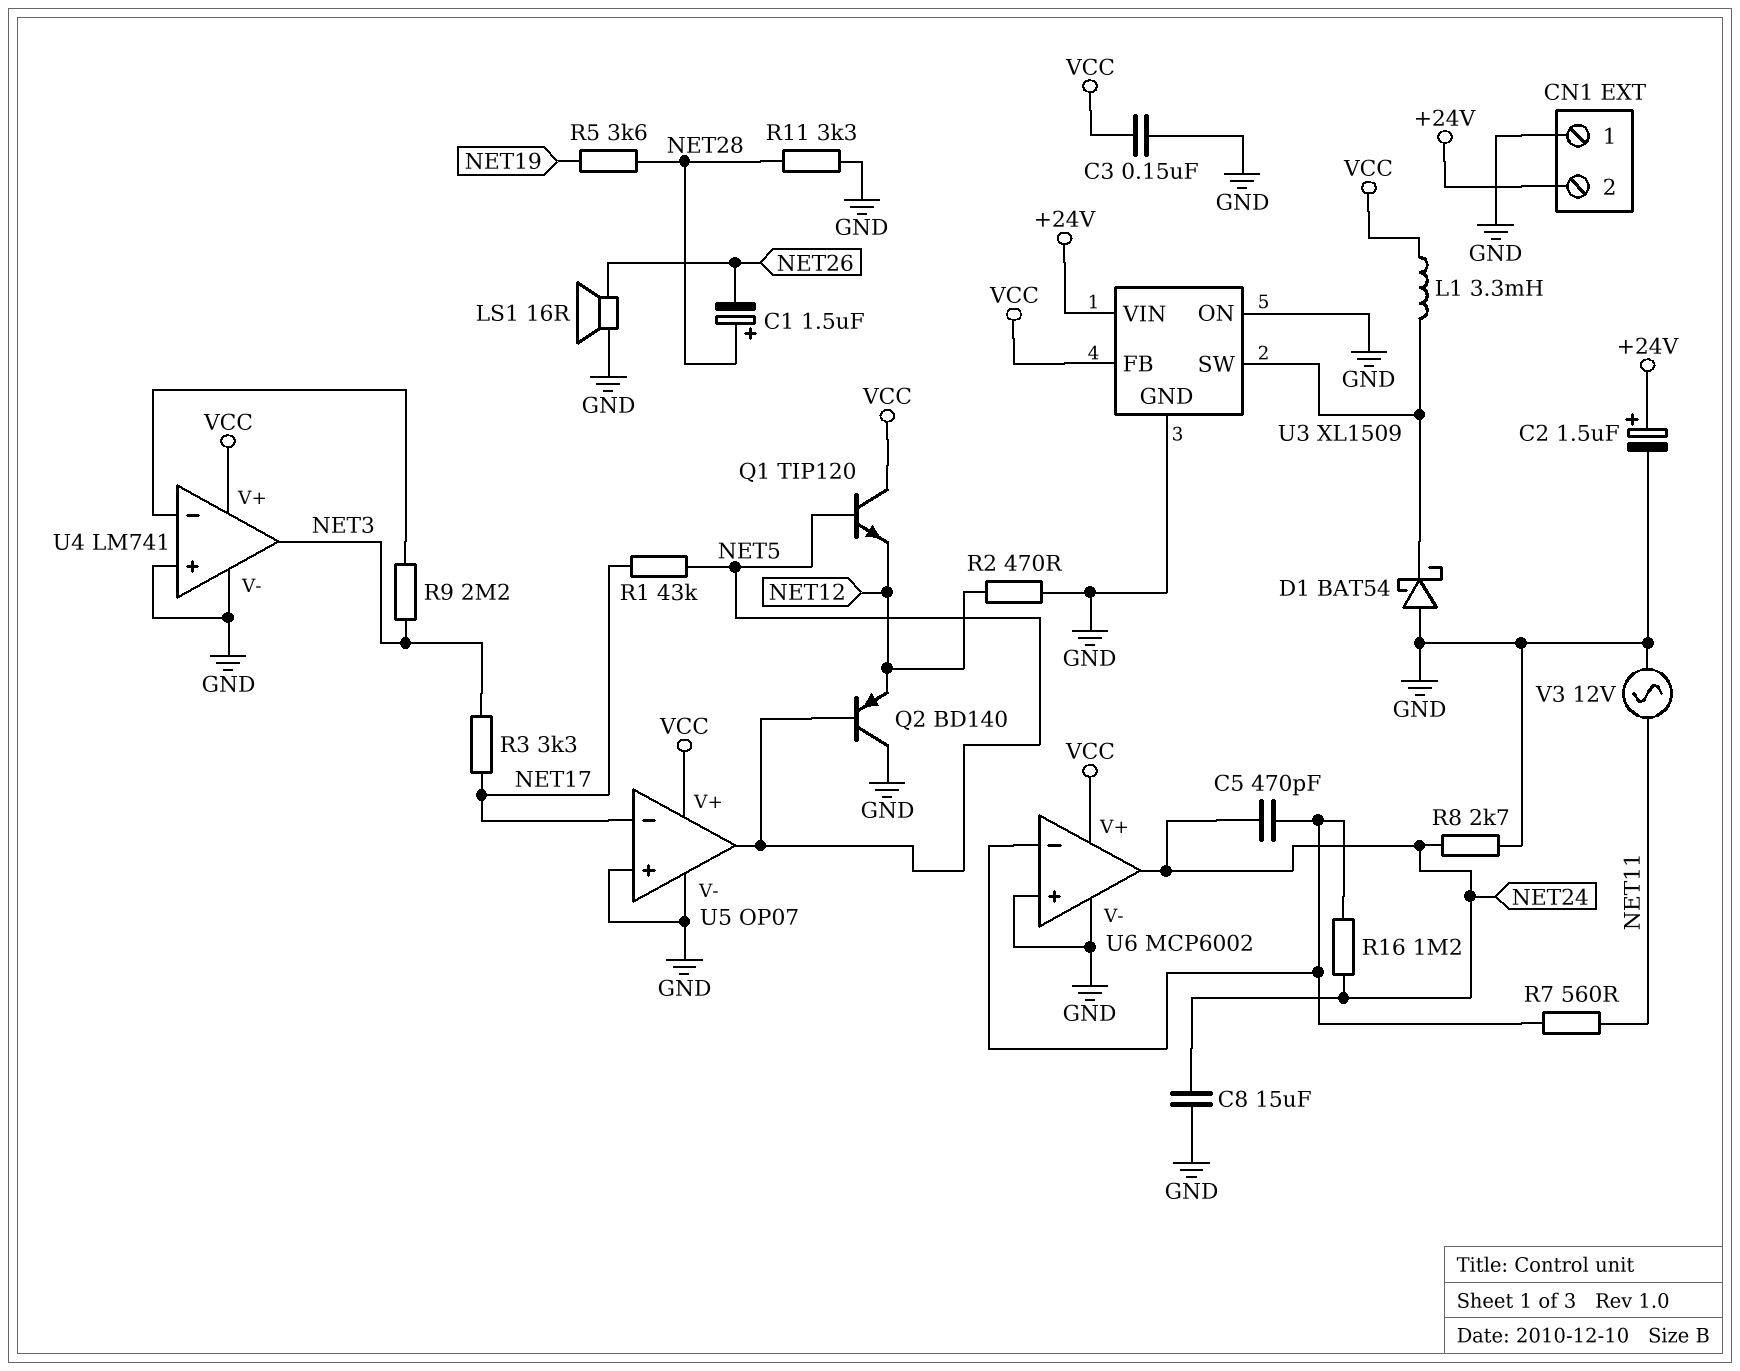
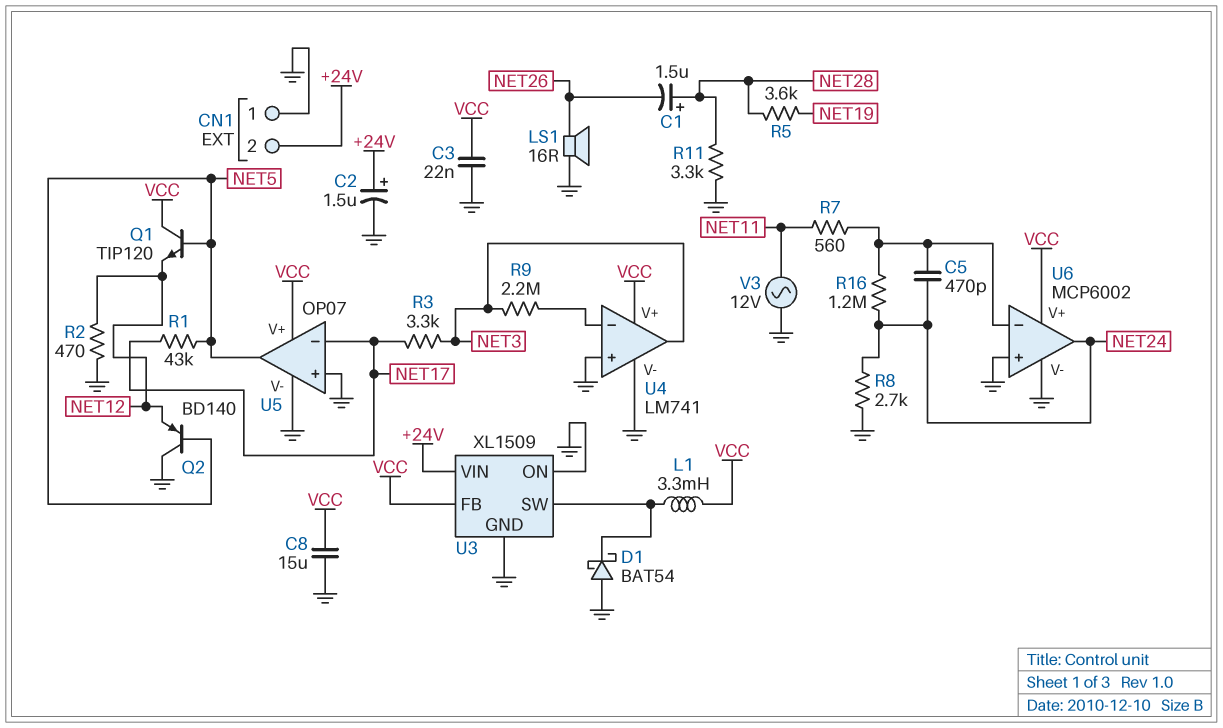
C3: 150nF (GND, VCC) -> 22nF (GND, VCC)
C8: 15uF (GND, NET24) -> 15uF (GND, VCC)

